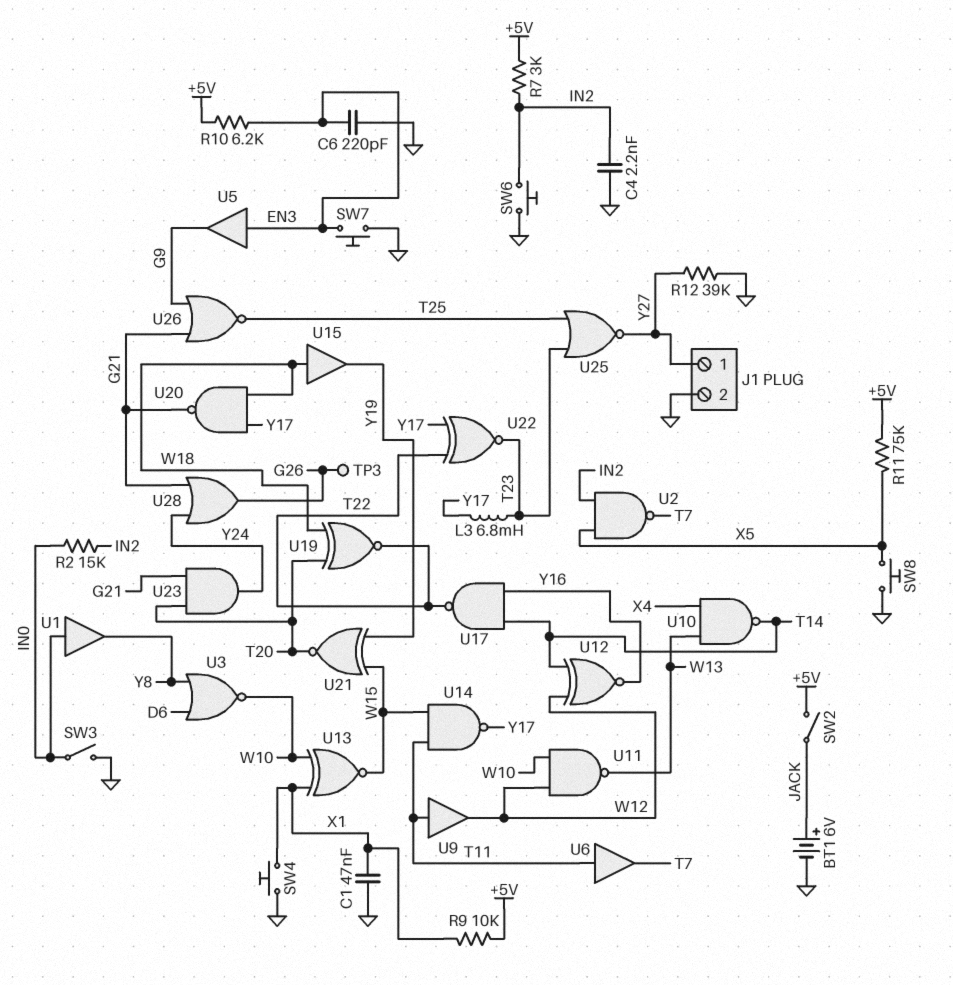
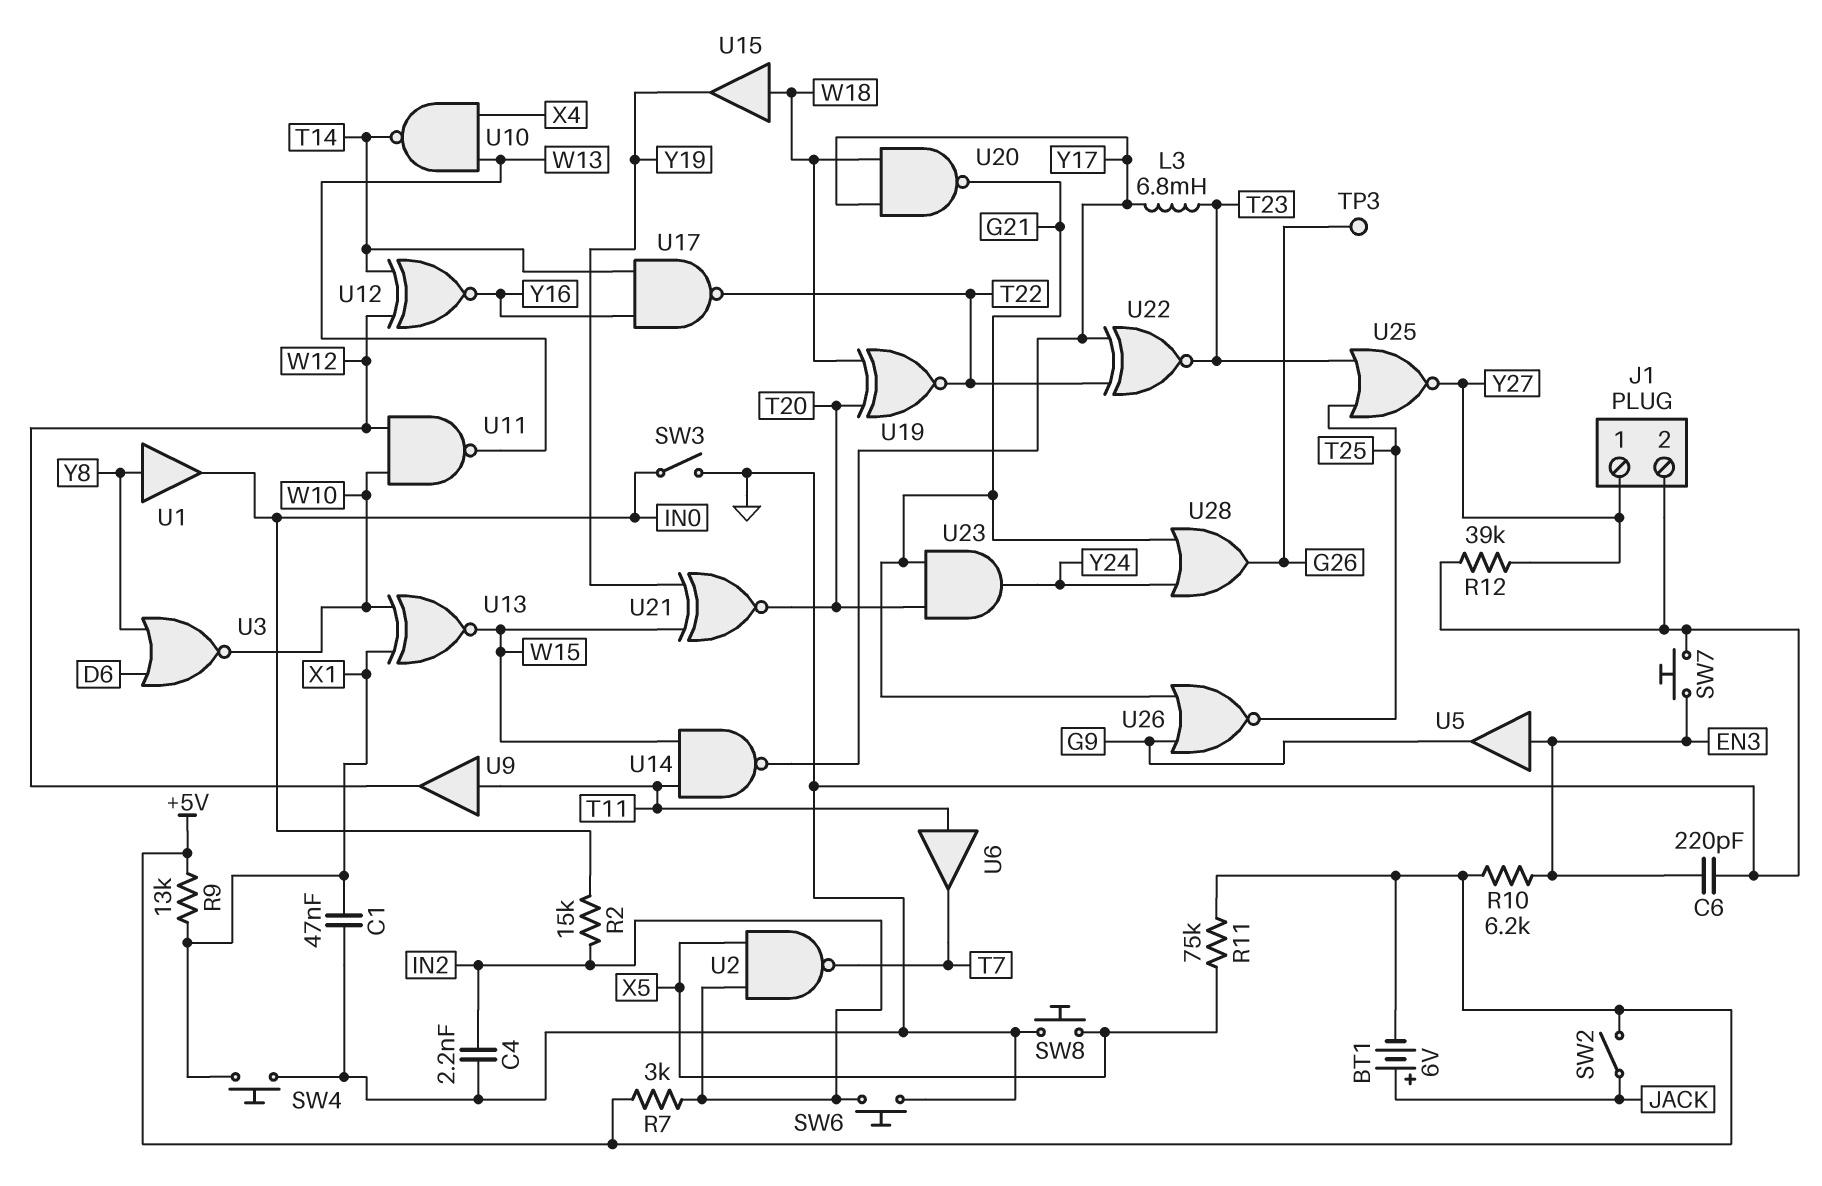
BT1: 6V (plus JACK, minus GND) -> 6V (plus JACK, minus +5V)
R9: 10k (+5V, X1) -> 13k (+5V, X1)
U1: buffer (in IN0, out Y8) -> buffer (in Y8, out IN0)

